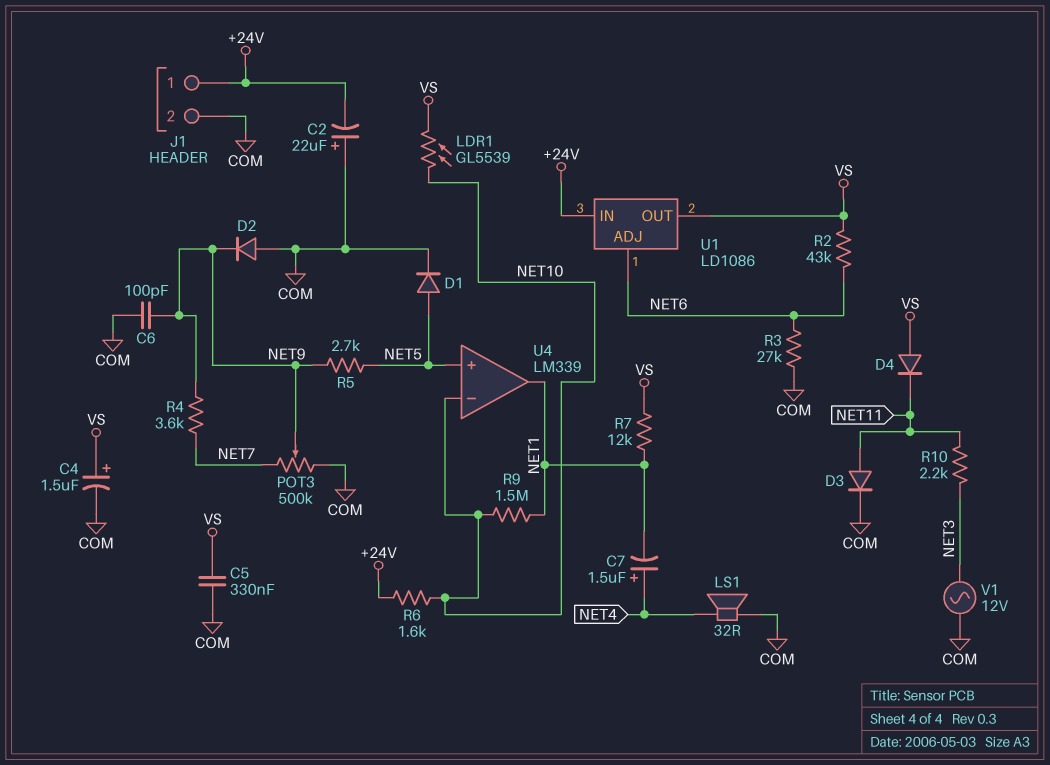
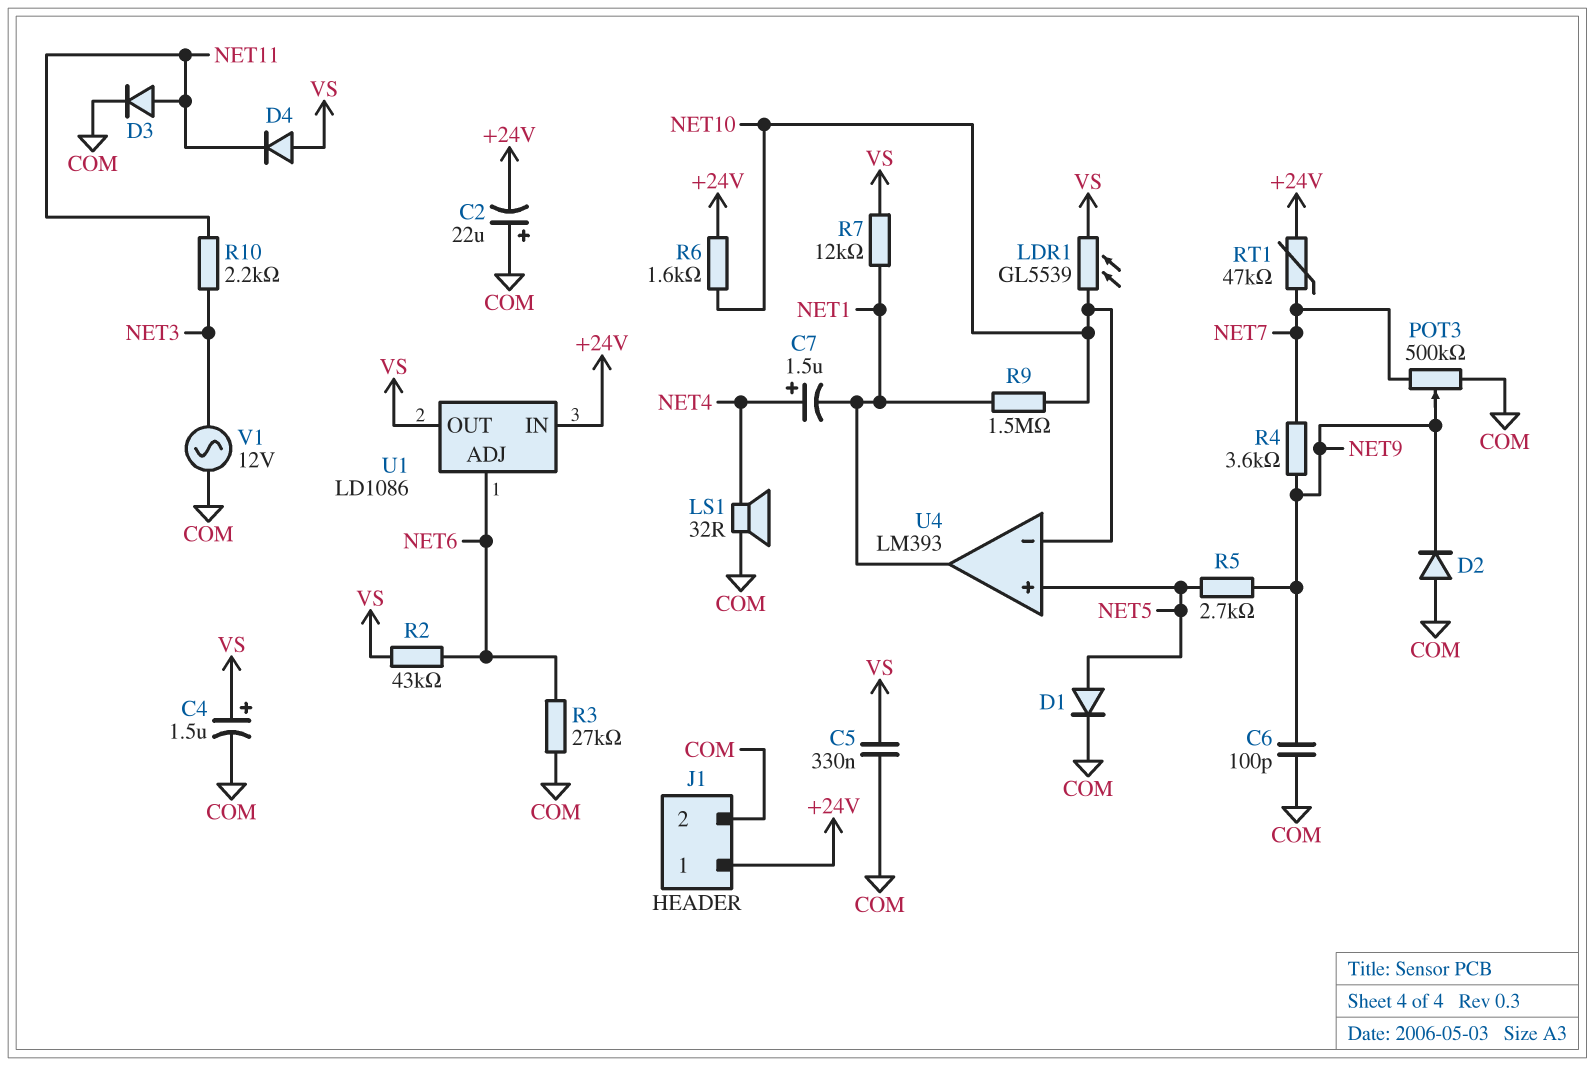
RT1: none -> 47k (+24V, NET7)
U4: LM339 -> LM393

